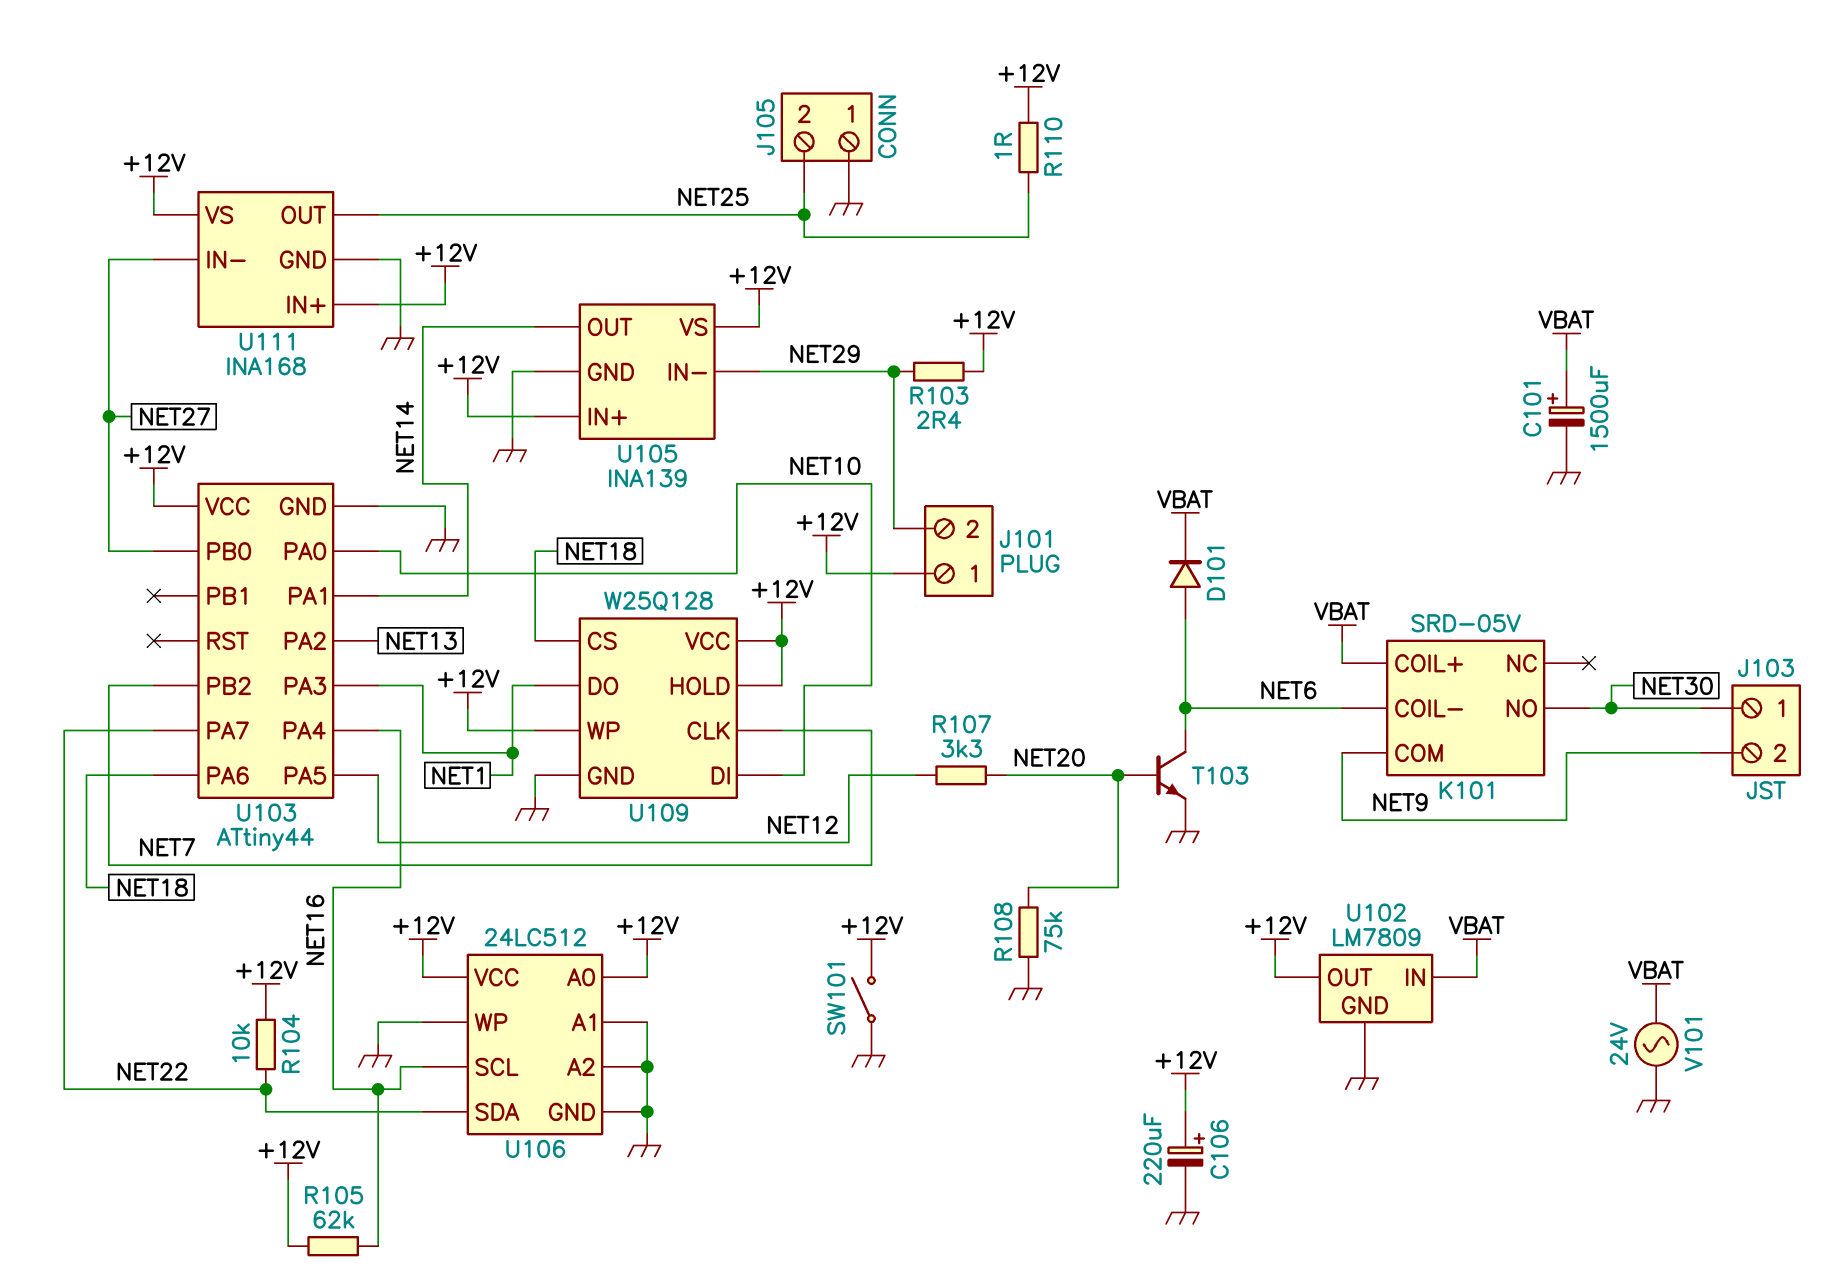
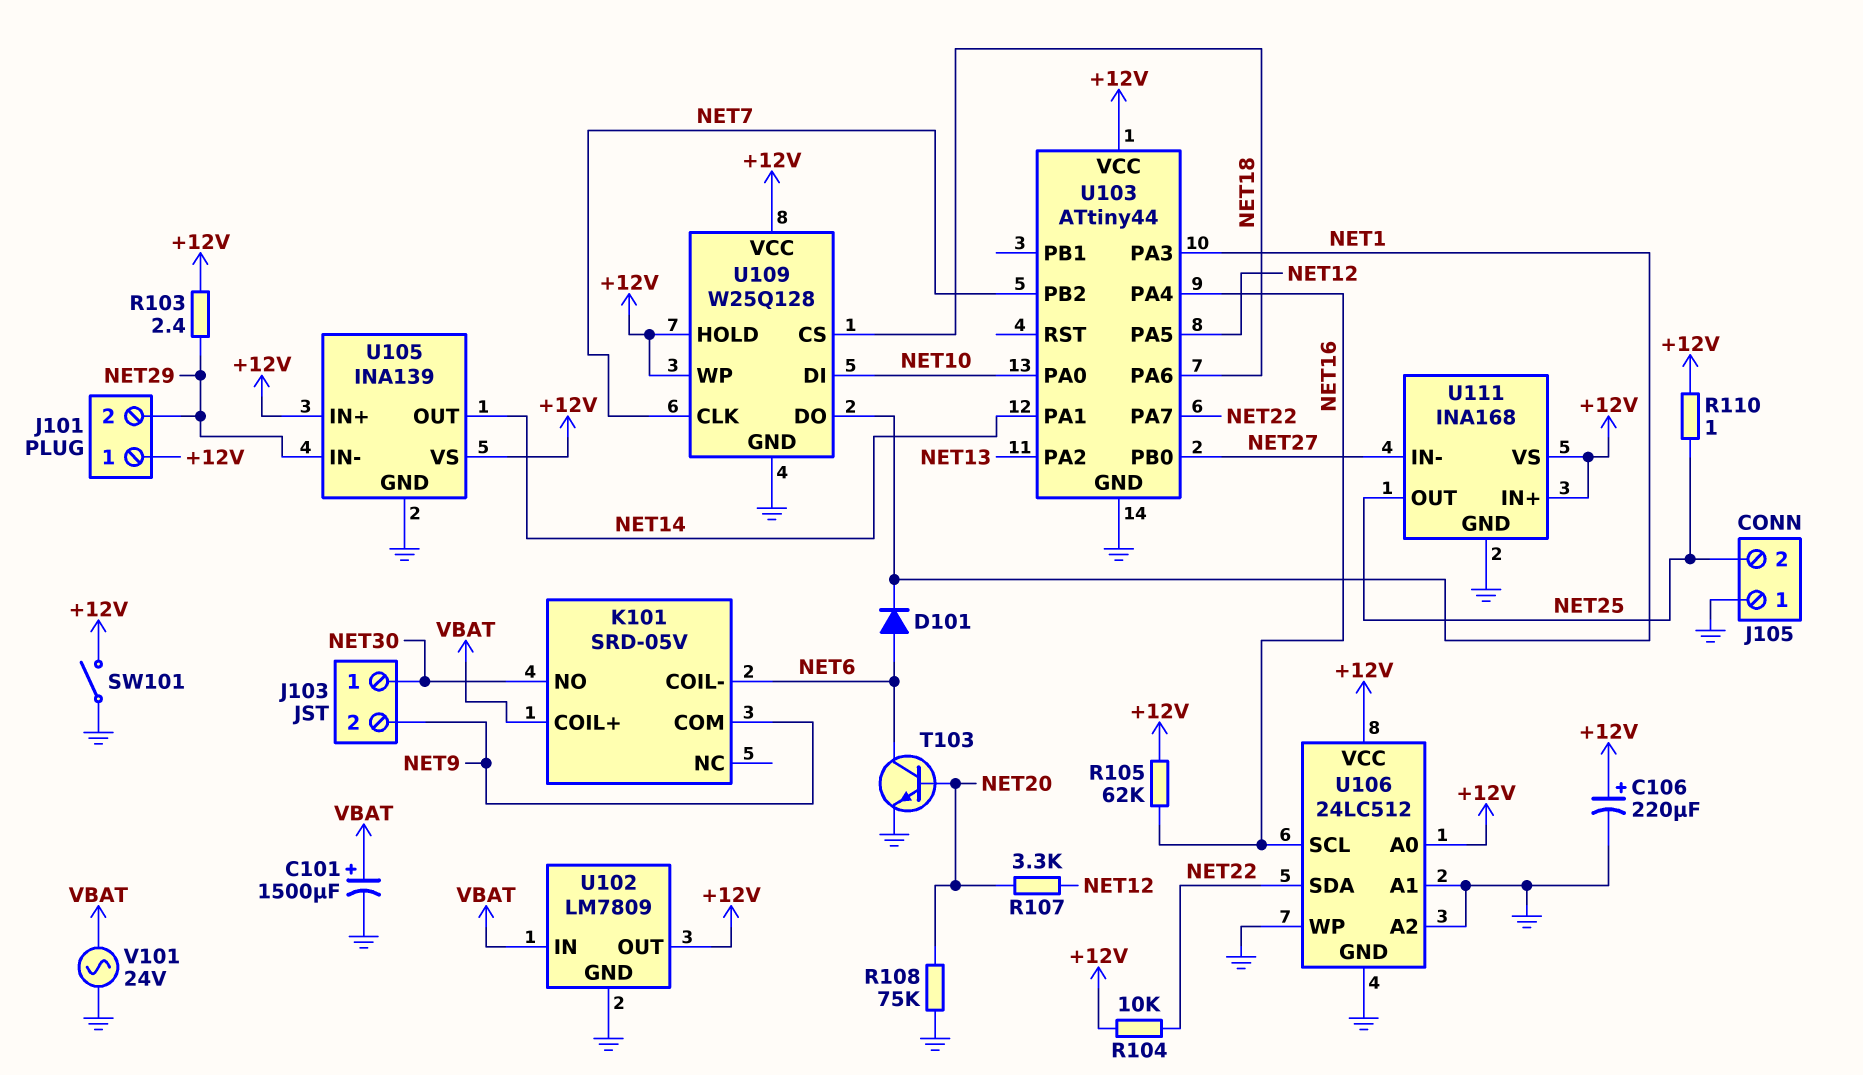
D101: diode (A NET6, K VBAT) -> diode (A NET6, K NET1)

